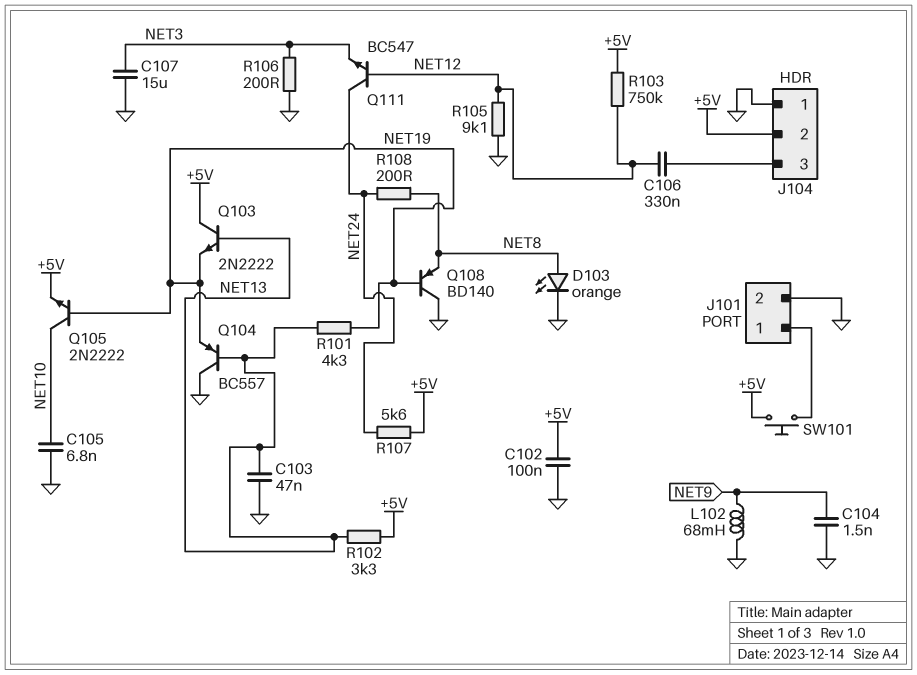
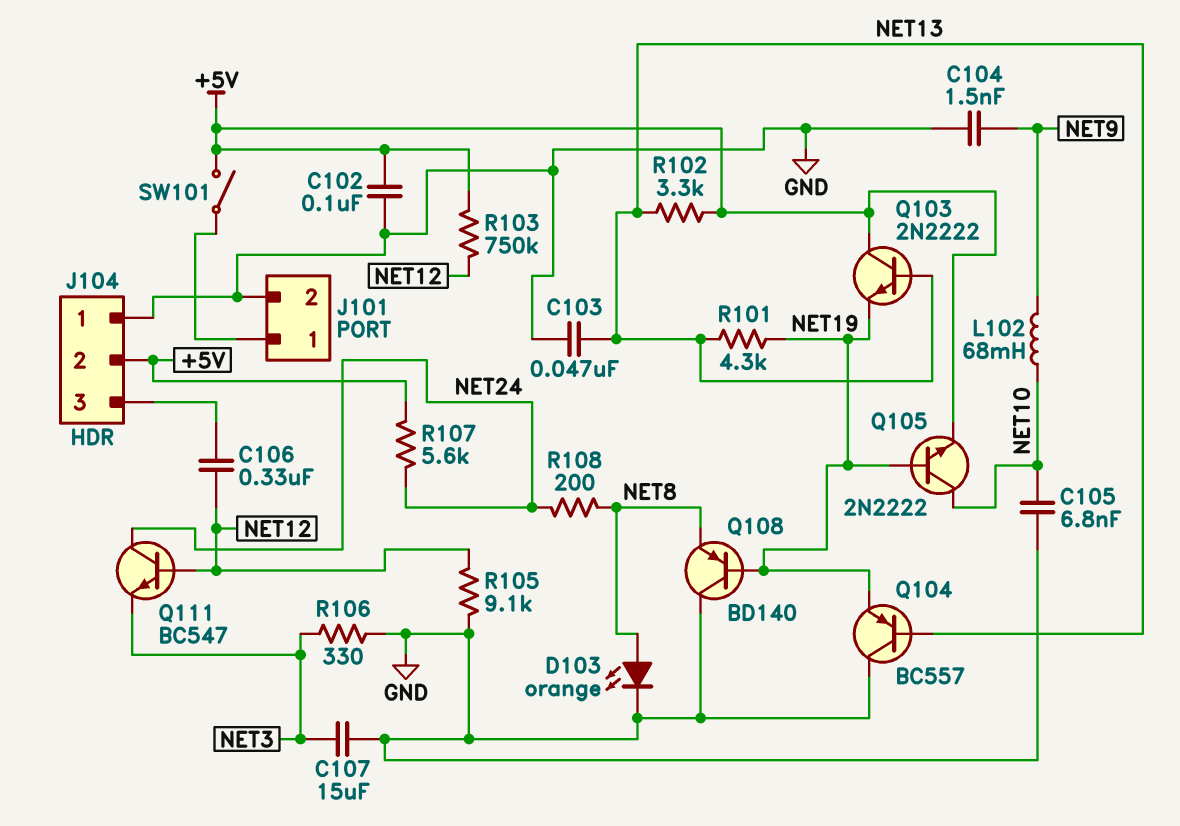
L102: 68mH (GND, NET9) -> 68mH (NET9, NET10)
R106: 200 (GND, NET3) -> 330 (GND, NET3)
SW101: button (+5V, J101/1) -> switch (+5V, J101/1)

